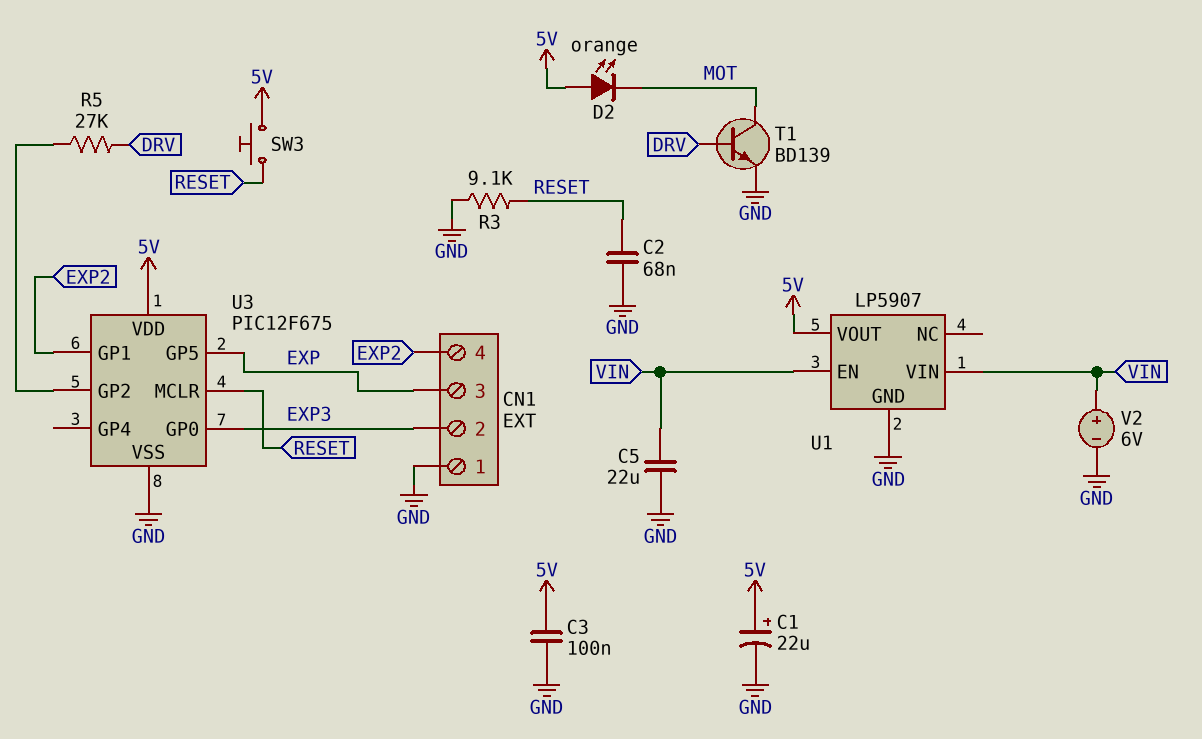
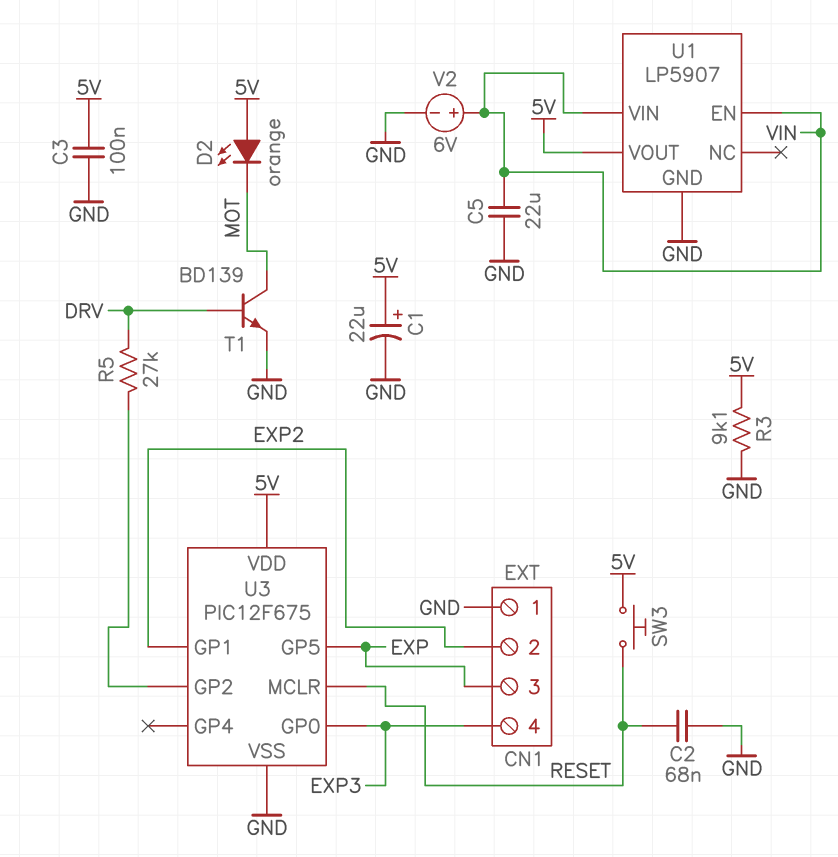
CN1 pin 2: EXP3 -> EXP2
CN1 pin 4: EXP2 -> EXP3
R3: 9.1k (GND, RESET) -> 9.1k (5V, GND)

